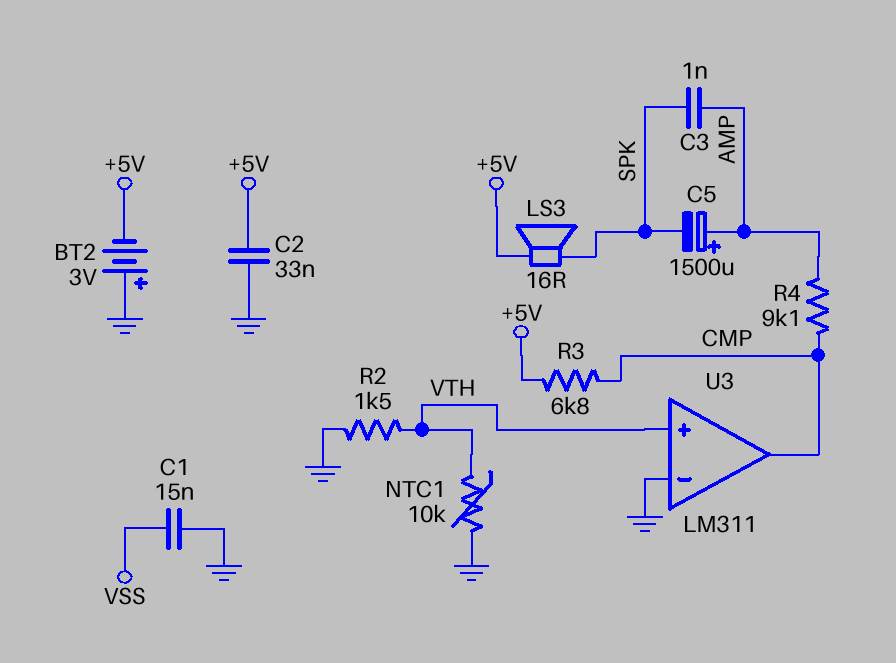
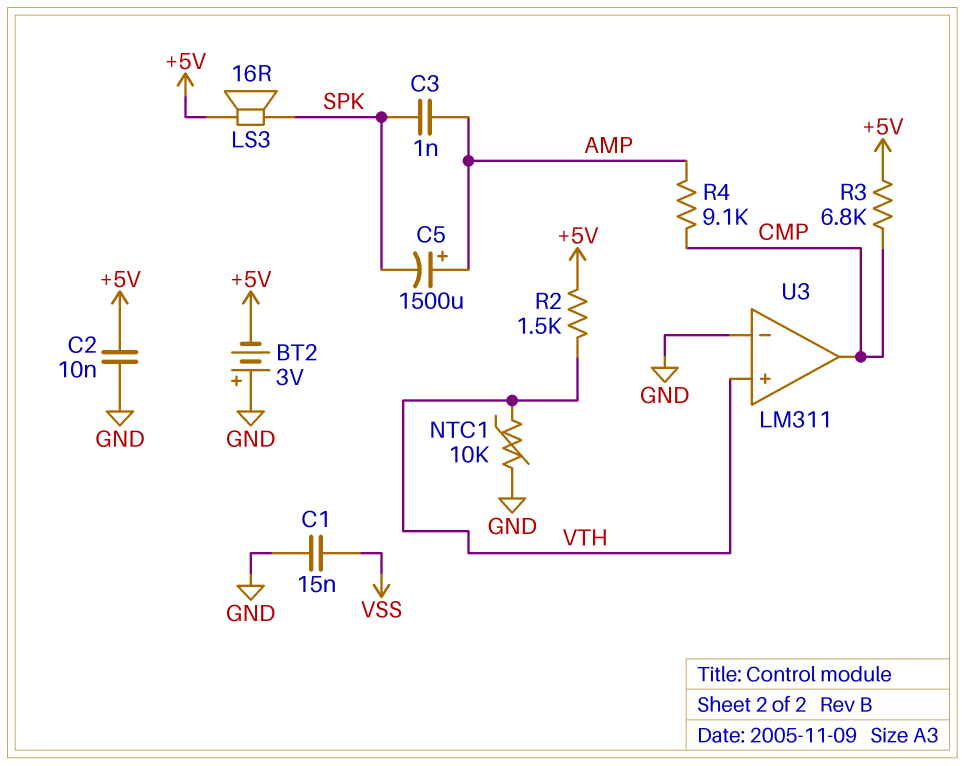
C2: 33nF (+5V, GND) -> 10nF (+5V, GND)
R2: 1.5k (GND, VTH) -> 1.5k (+5V, VTH)

